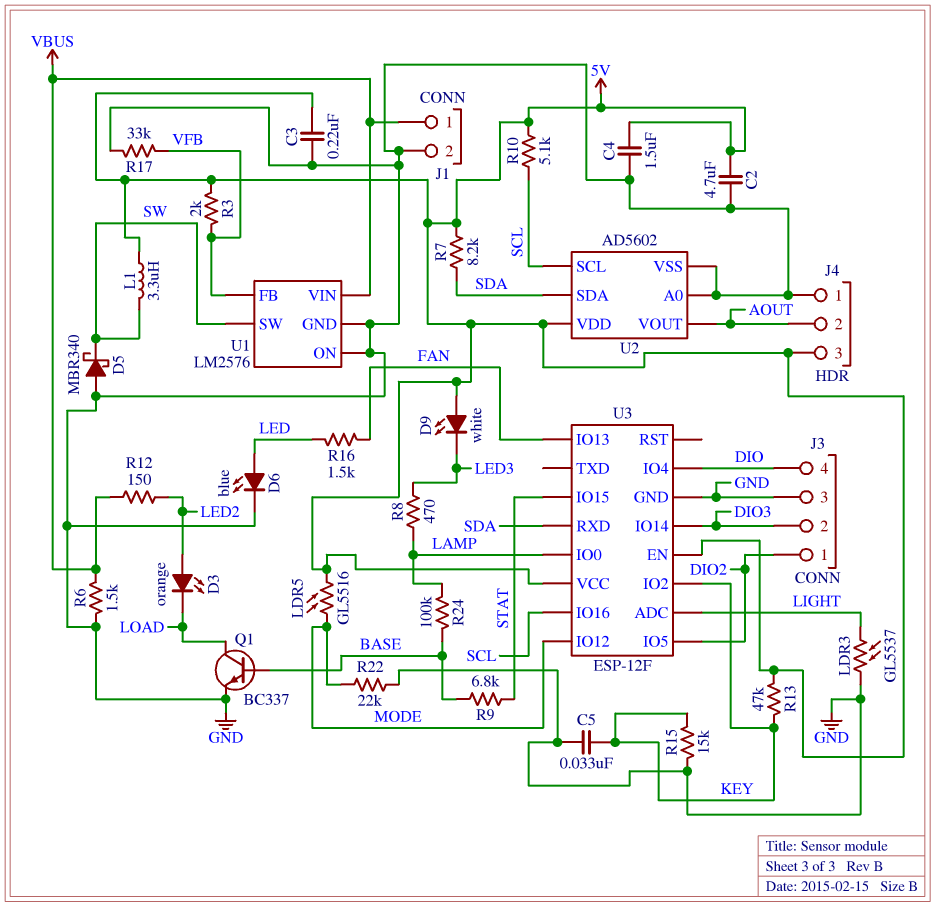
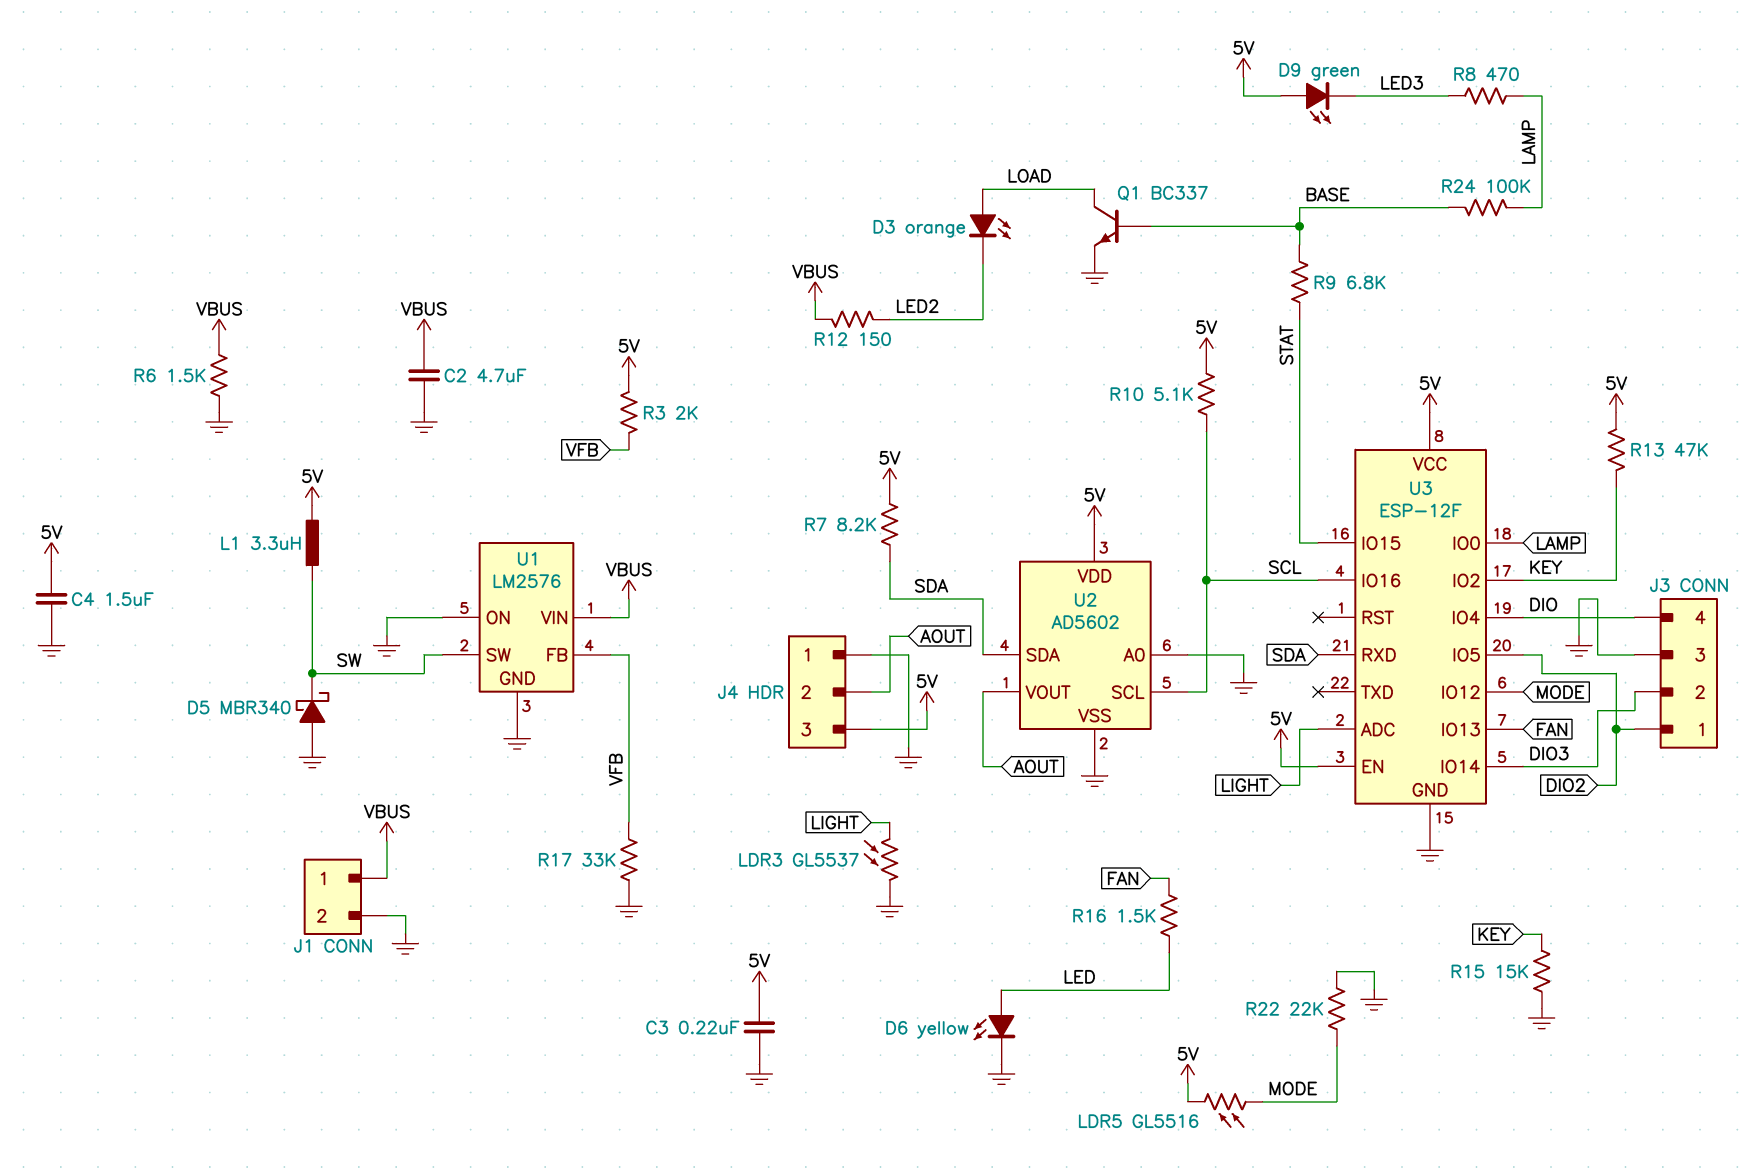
C2: 4.7uF (5V, GND) -> 4.7uF (GND, VBUS)
C5: 33nF (GND, KEY) -> none
D3: LED orange (A LED2, K LOAD) -> LED orange (A LOAD, K LED2)
D6: LED blue (A LED, K GND) -> LED yellow (A LED, K GND)
D9: LED white (A 5V, K LED3) -> LED green (A 5V, K LED3)

